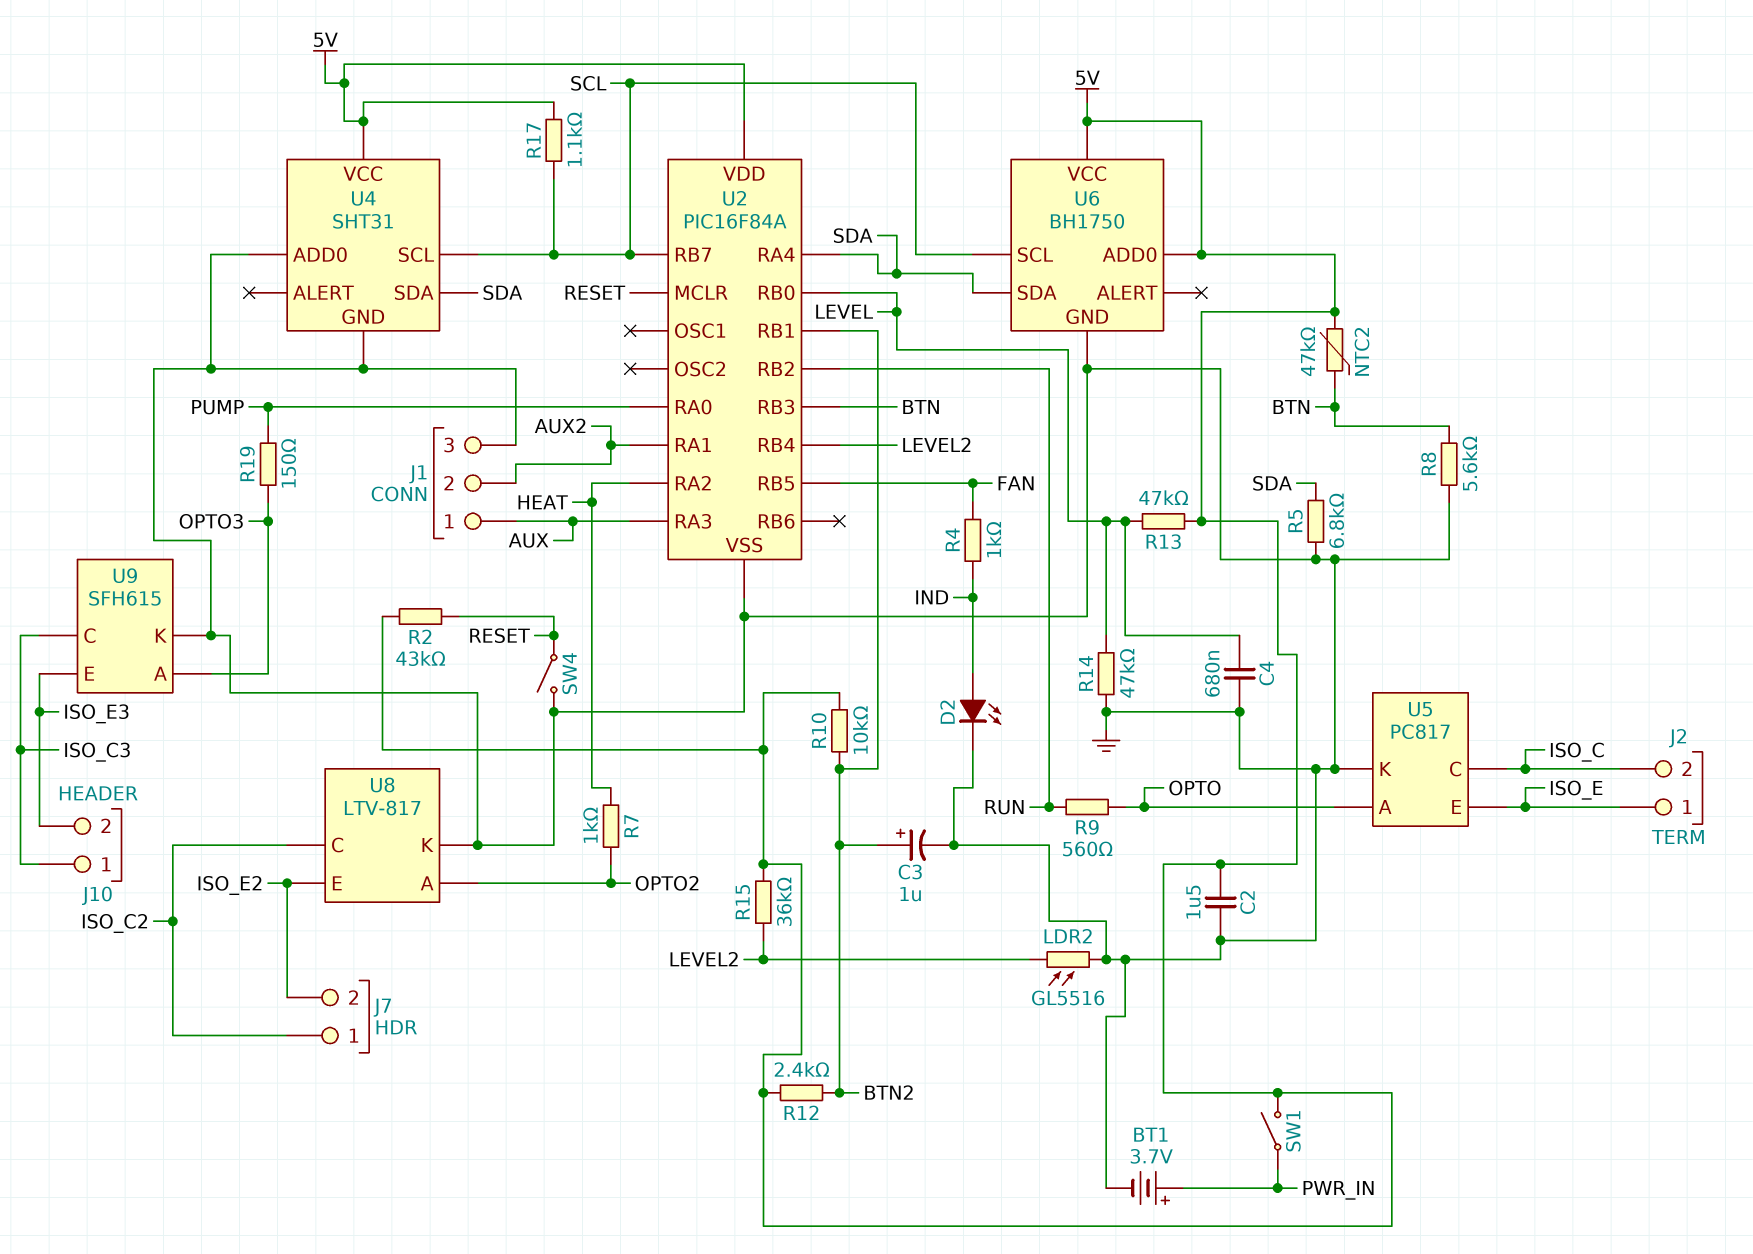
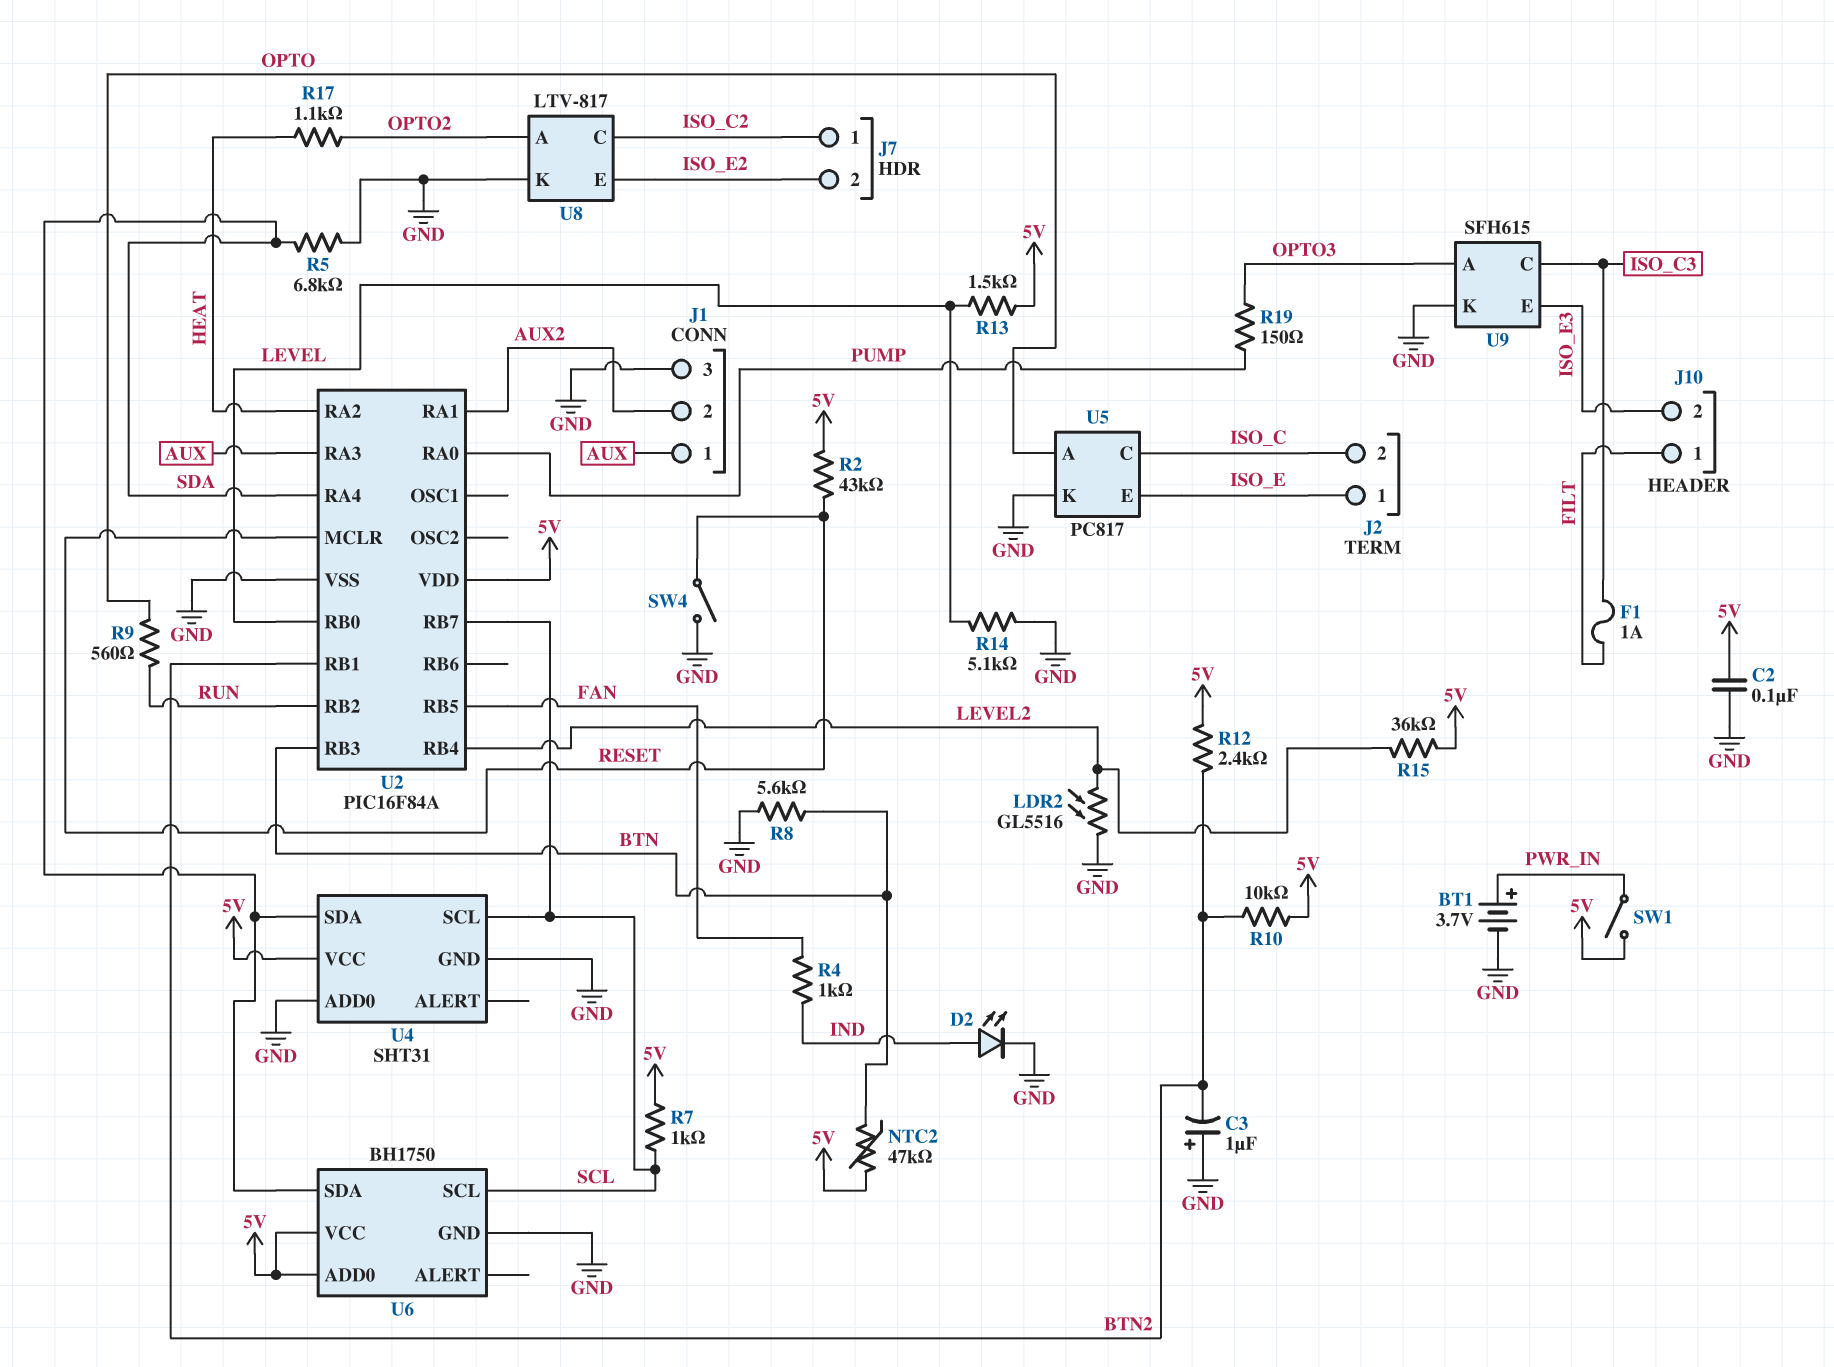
C2: 1.5uF (5V, GND) -> 100nF (5V, GND)
C3: 1uF (plus BTN2, minus GND) -> 1uF (plus GND, minus BTN2)
C4: 680nF (GND, LEVEL) -> none
F1: none -> 1A (FILT, ISO_C3)
J10 pin 1: ISO_C3 -> FILT
R7: 1k (HEAT, OPTO2) -> 1k (5V, SCL)
R13: 47k (5V, LEVEL) -> 1.5k (5V, LEVEL)
R14: 47k (GND, LEVEL) -> 5.1k (GND, LEVEL)
R17: 1.1k (5V, SCL) -> 1.1k (HEAT, OPTO2)

